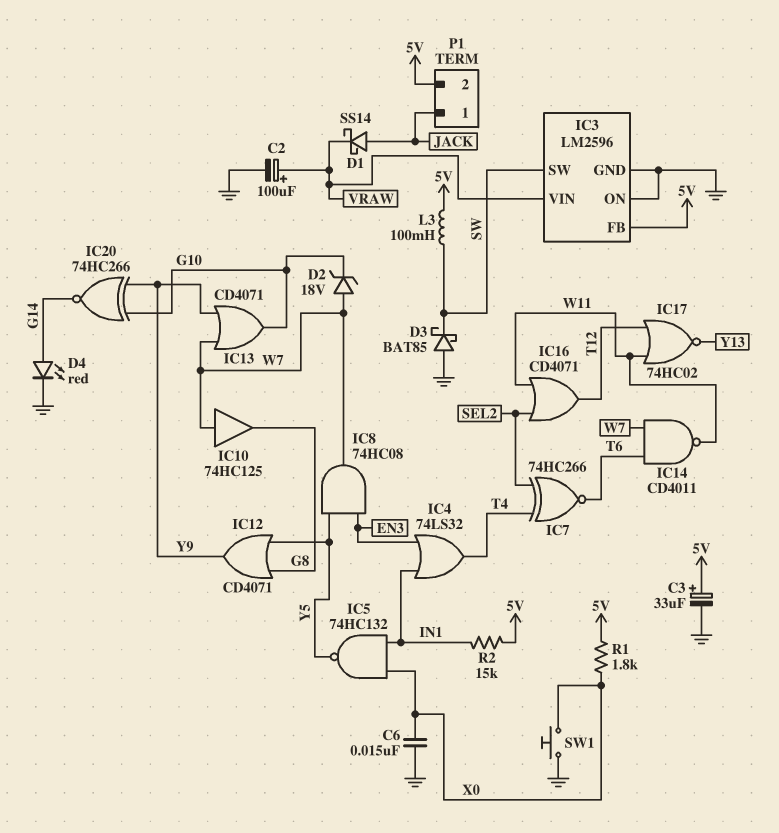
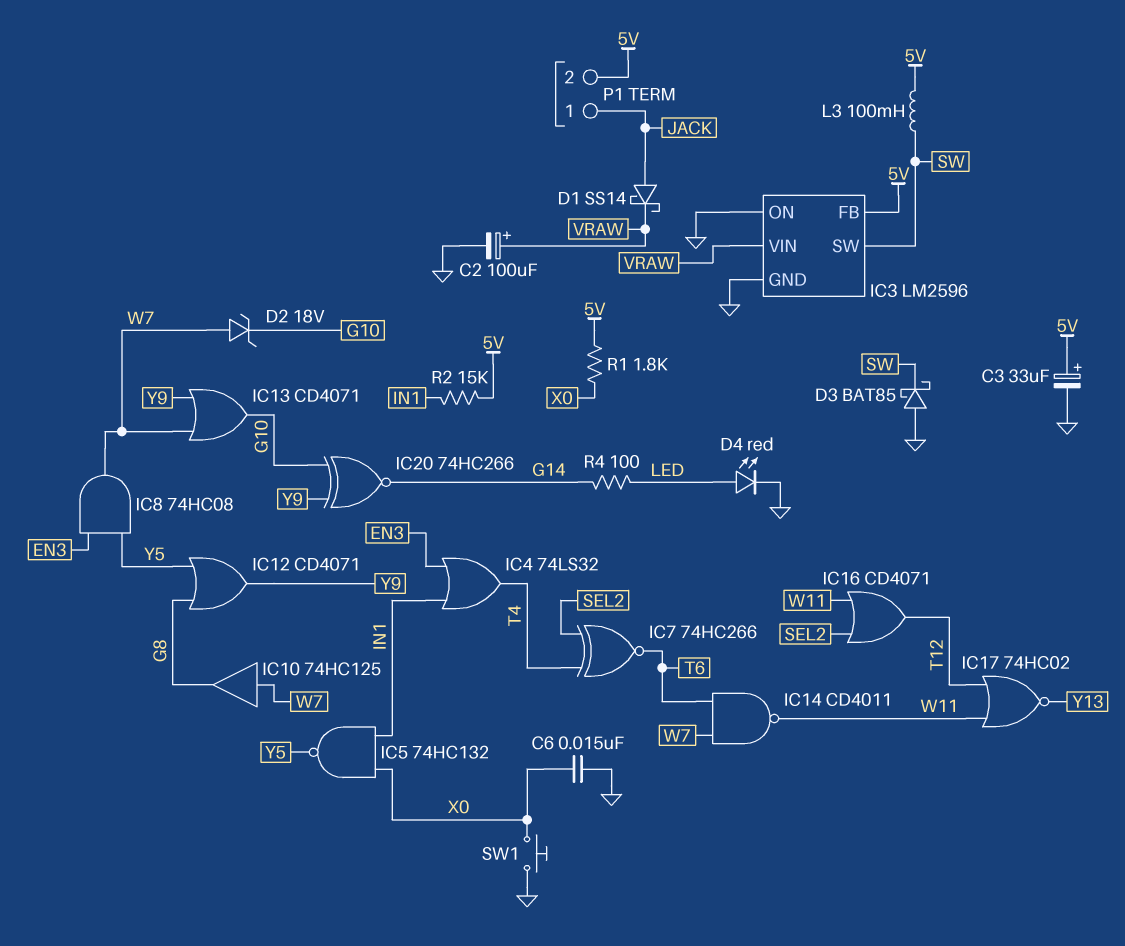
D4: LED red (A G14, K GND) -> LED red (A LED, K GND)
R4: none -> 100 (G14, LED)

